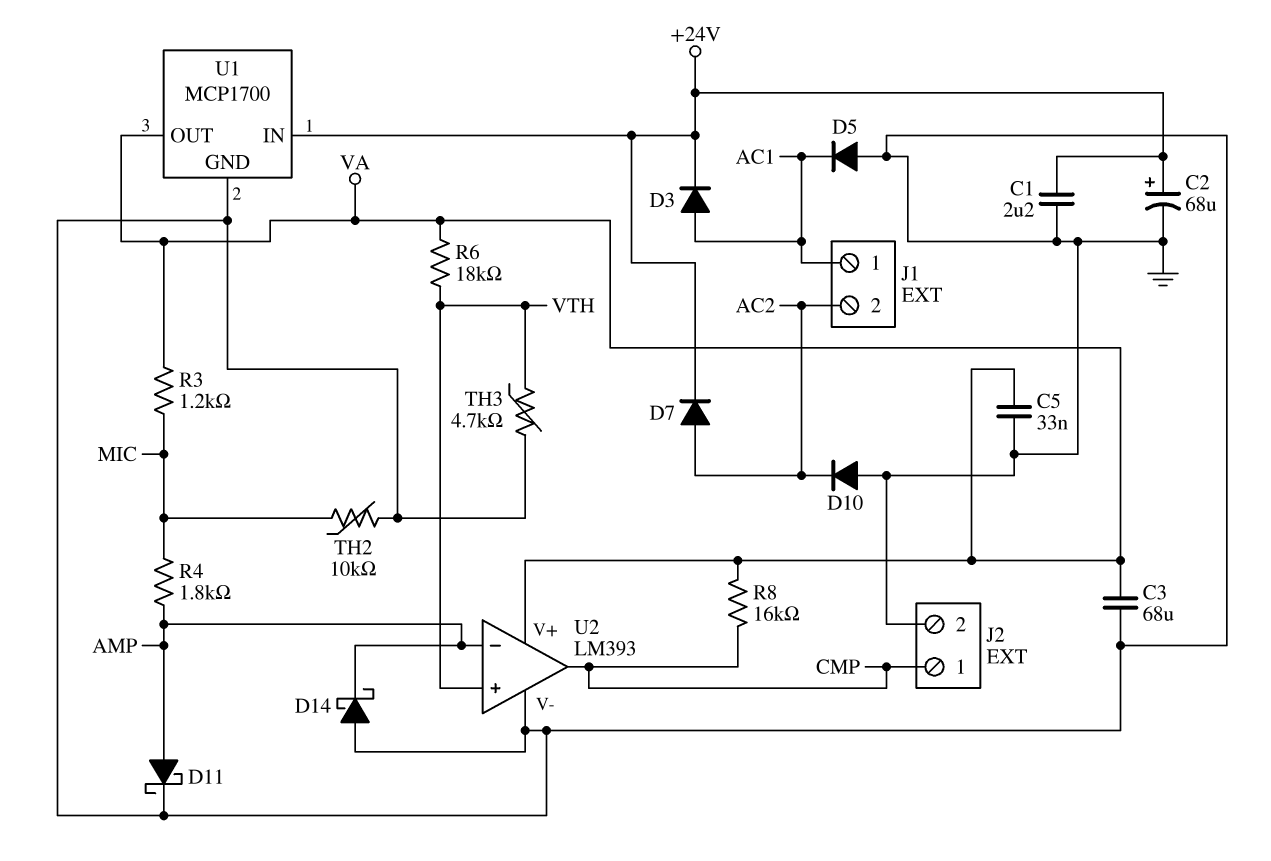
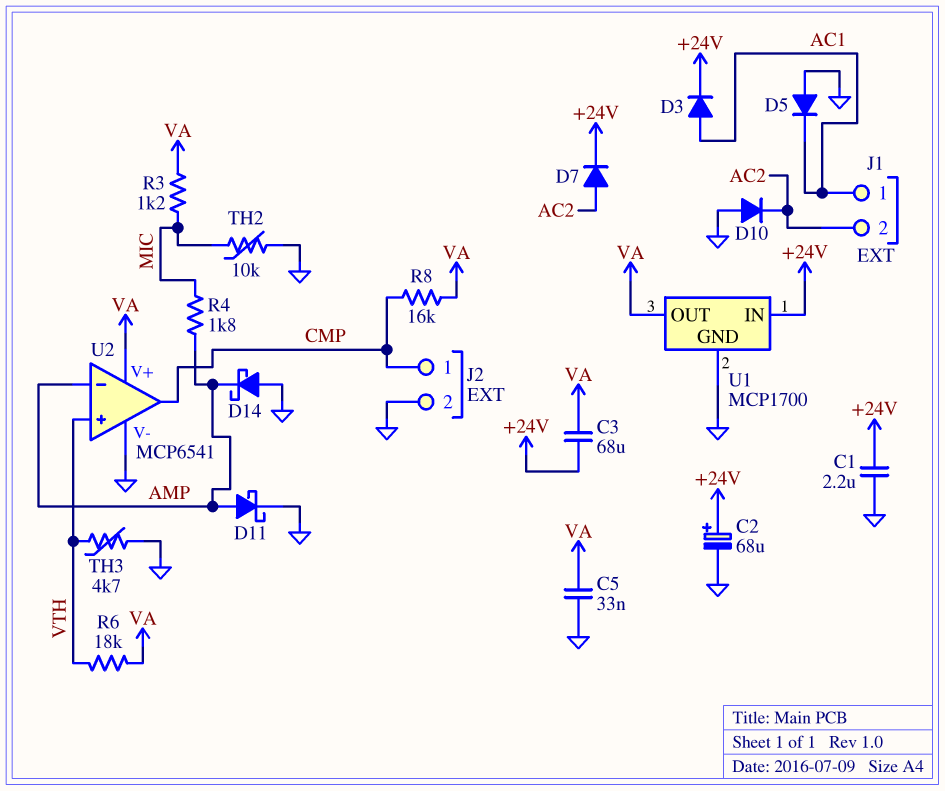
C3: 68uF (GND, VA) -> 68uF (+24V, VA)
U2: LM393 -> MCP6541

